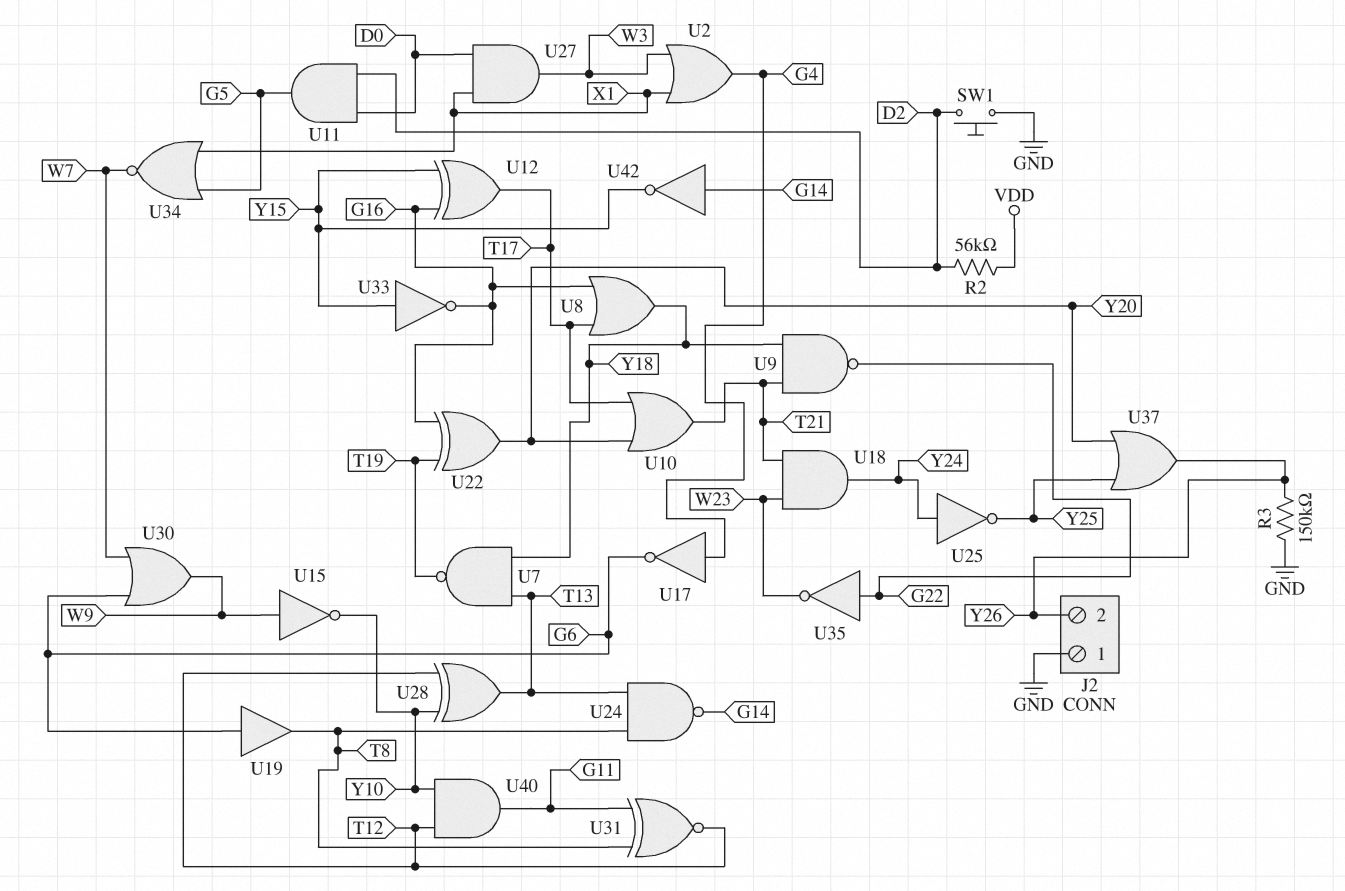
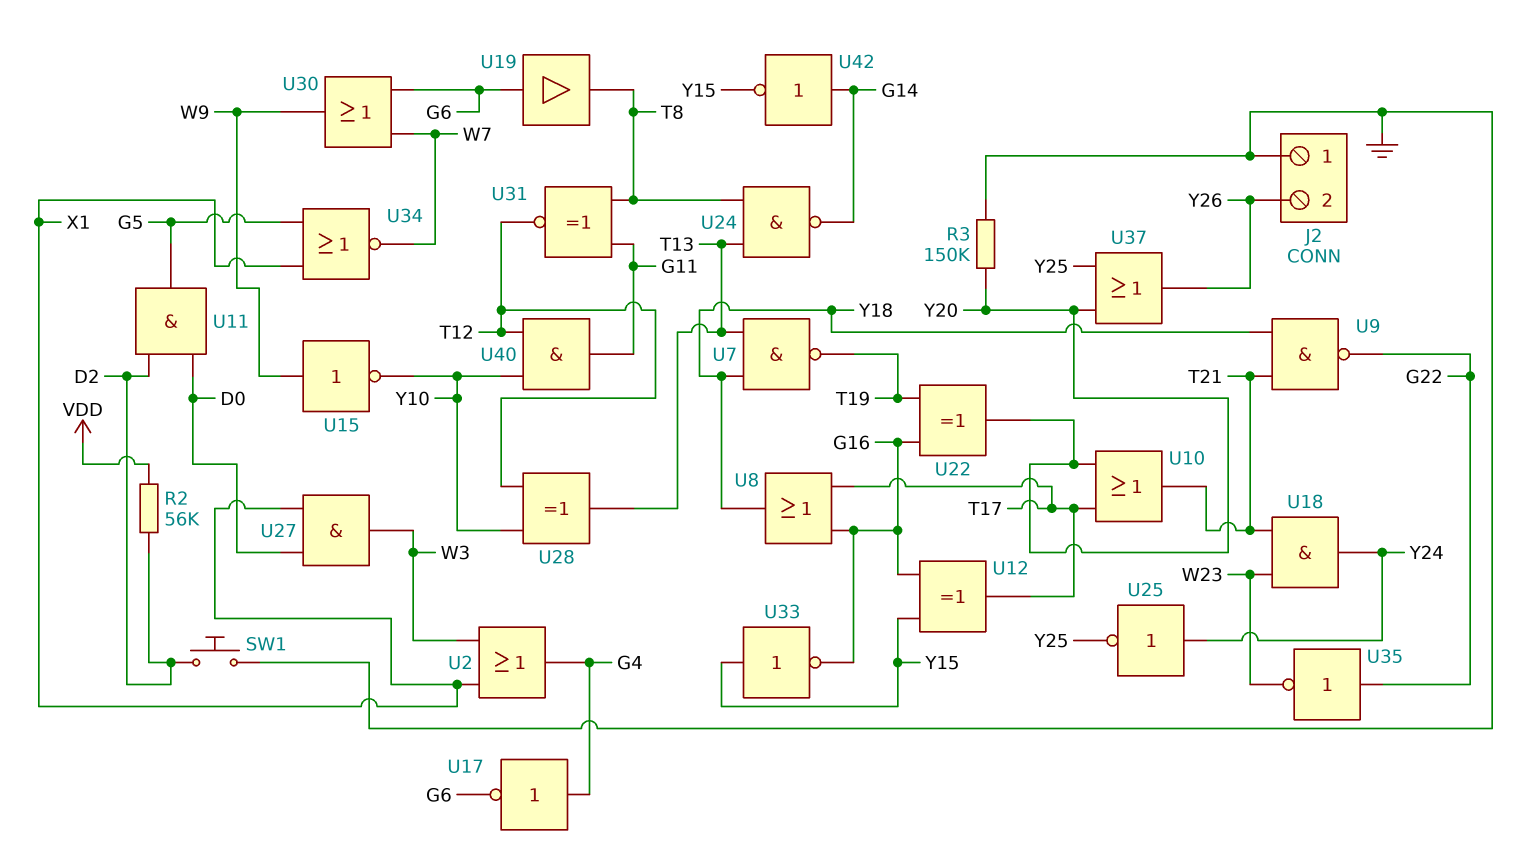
R3: 150k (GND, Y26) -> 150k (GND, Y20)

